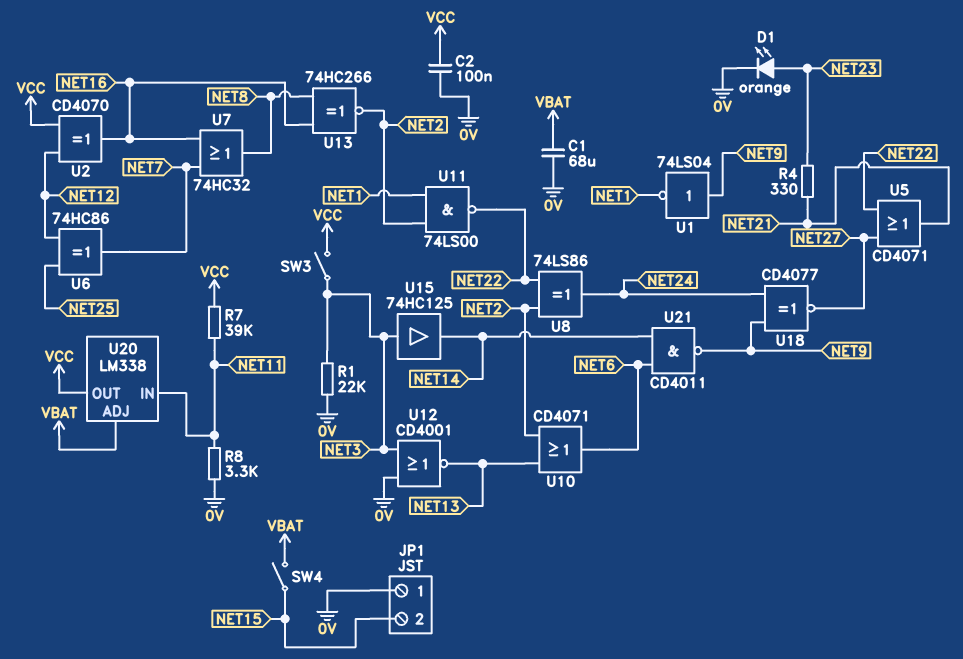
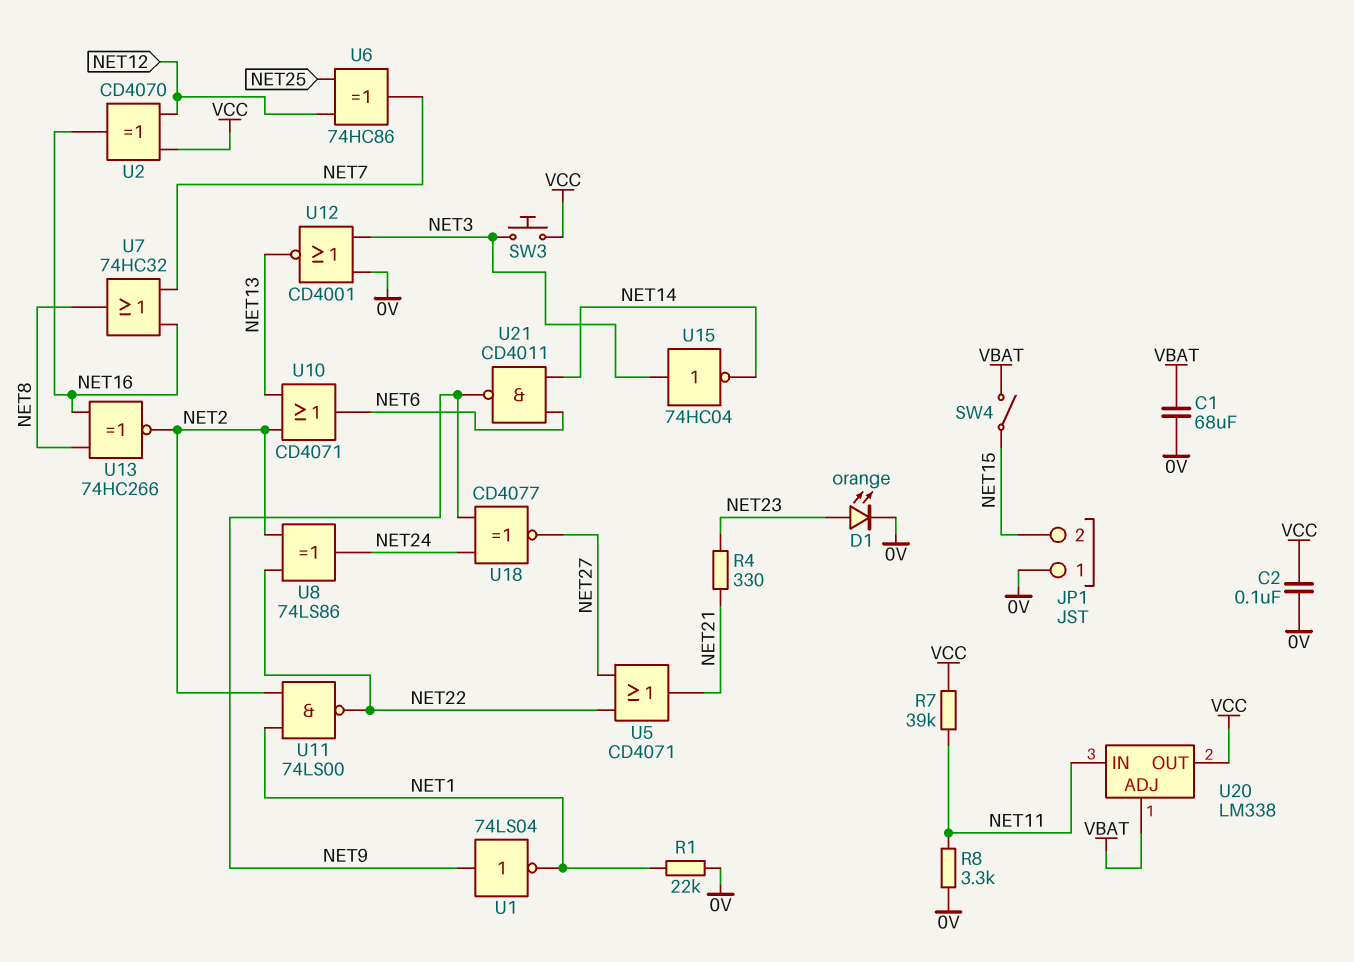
R1: 22k (0V, NET3) -> 22k (0V, NET1)
SW3: switch (NET3, VCC) -> button (NET3, VCC)
U15: buffer 74HC125 (in NET3, out NET14) -> NOT 74HC04 (in NET3, out NET14)

